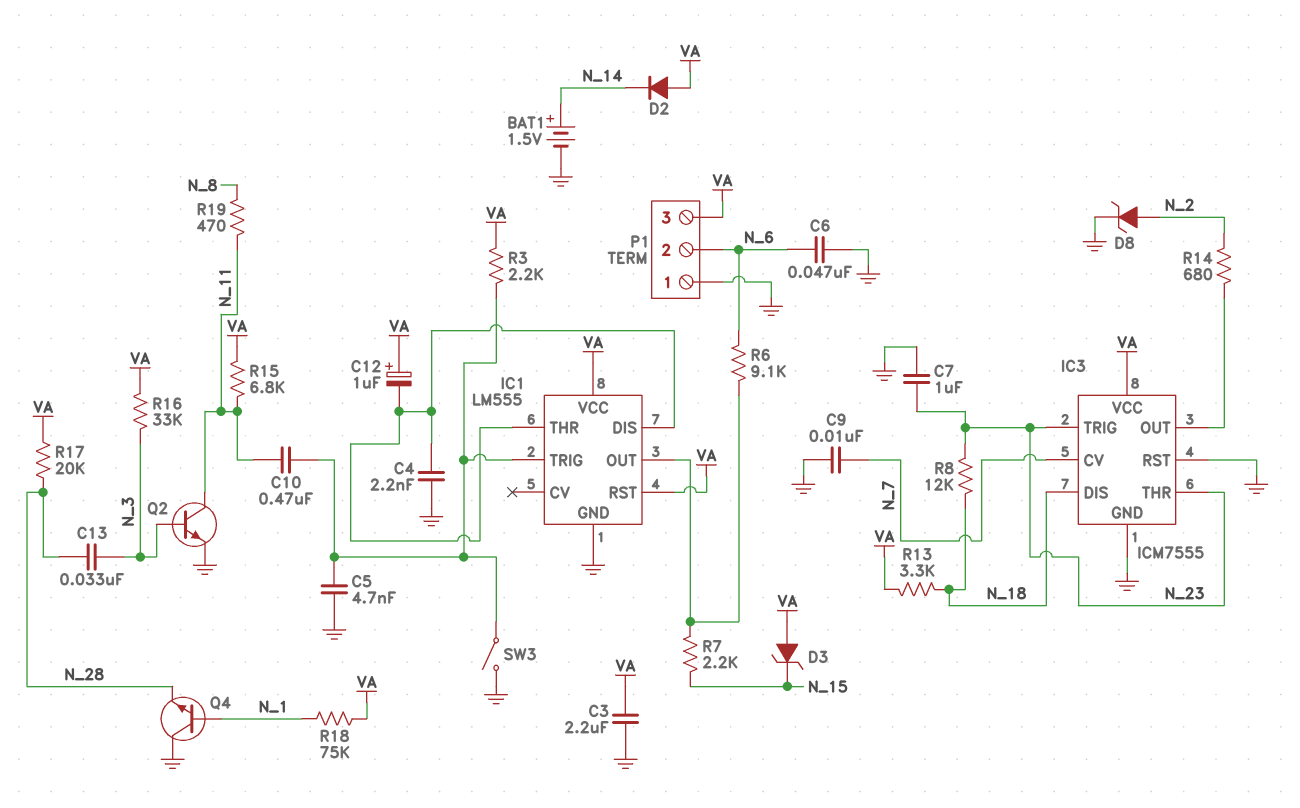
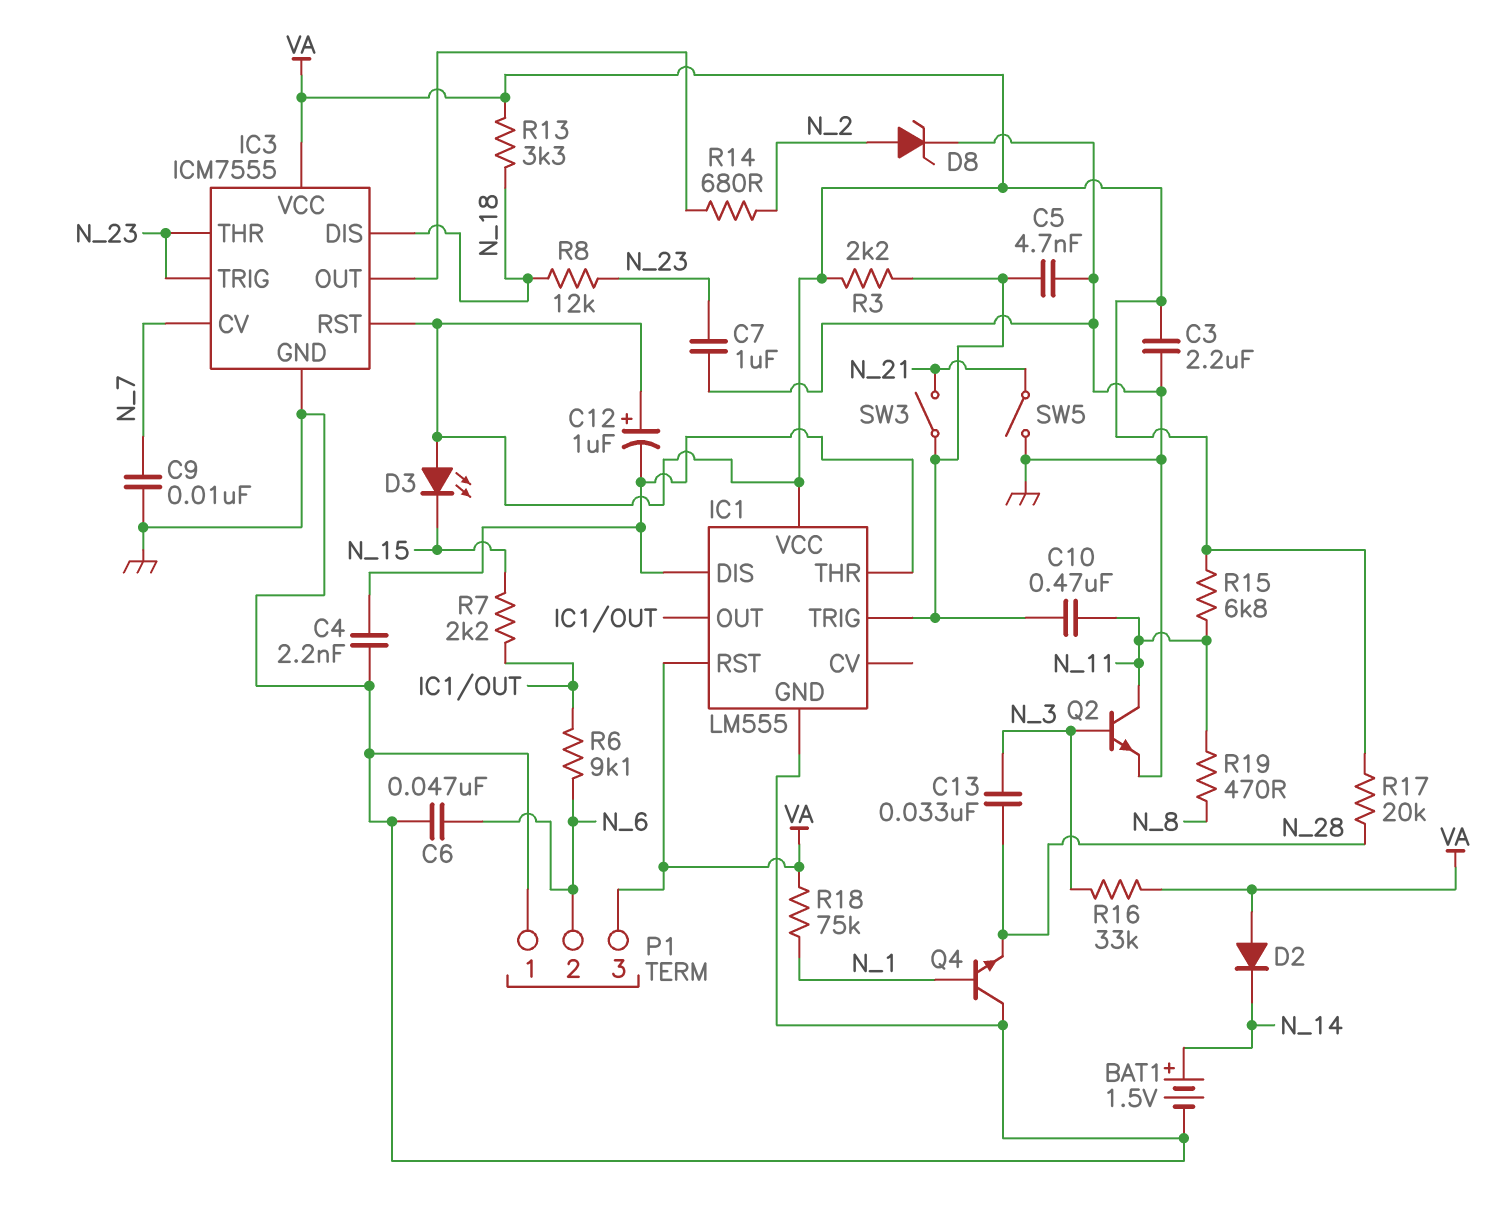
D3: zener (A VA, K N_15) -> LED (A VA, K N_15)
IC3 pin RST: GND -> VA
SW3: switch (GND, IC1/TRIG) -> switch (IC1/TRIG, N_21)
SW5: none -> switch (GND, N_21)

